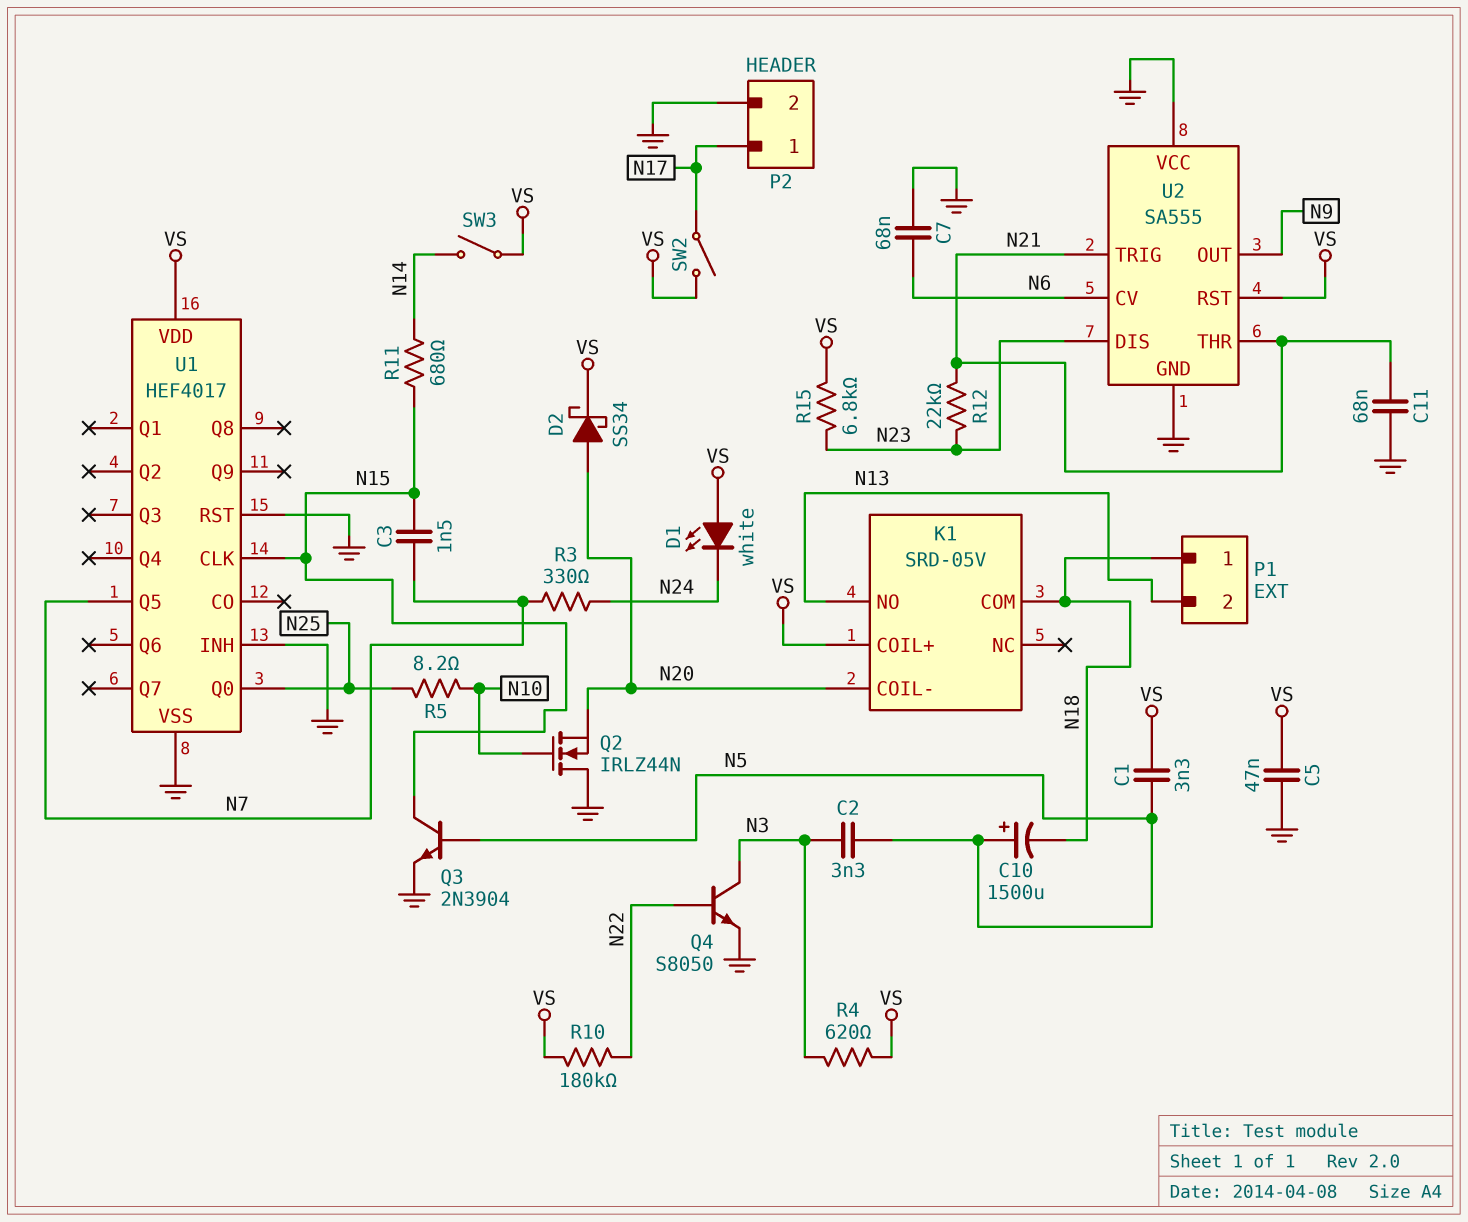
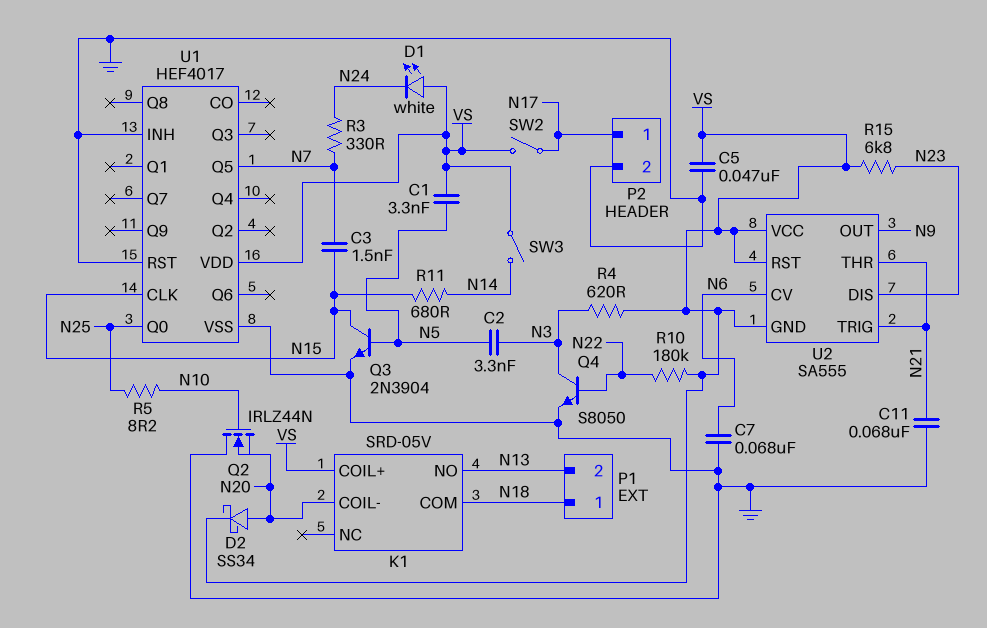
C10: 1500uF (plus N5, minus N18) -> none
R12: 22k (N21, N23) -> none
U2 pin GND: GND -> VS
U2 pin VCC: GND -> VS

